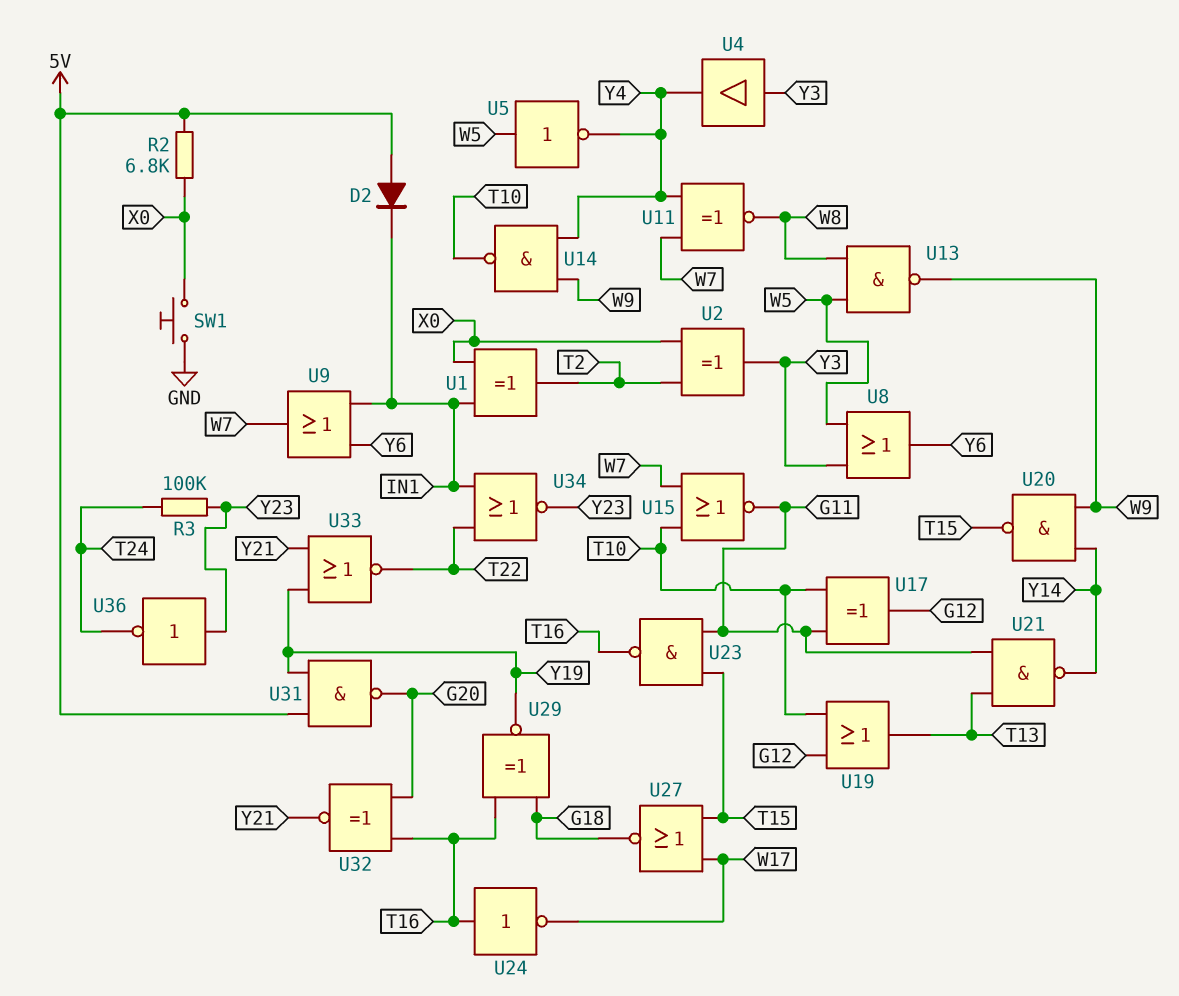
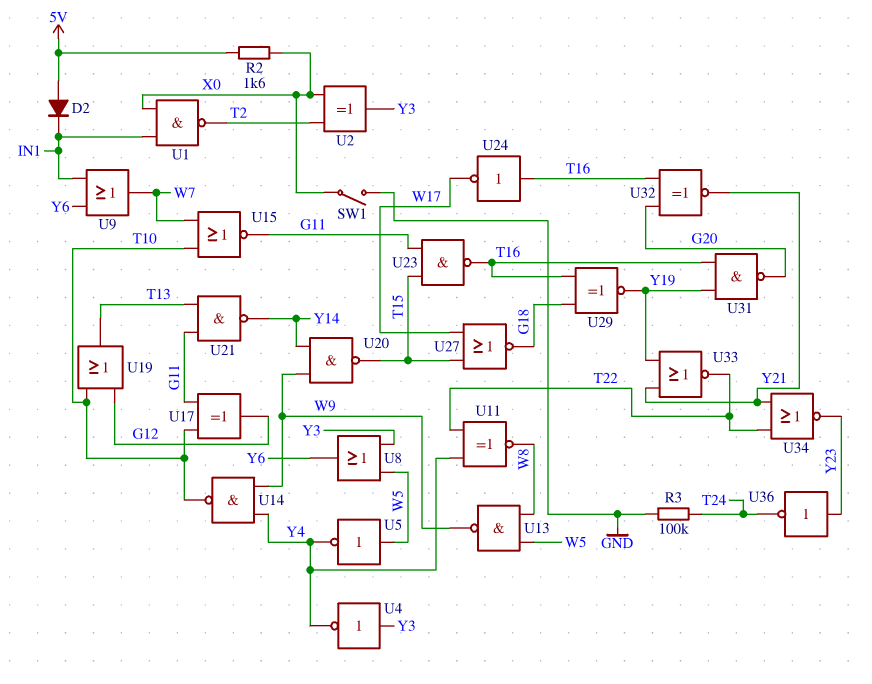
R2: 6.8k (5V, X0) -> 1.6k (5V, X0)
R3: 100k (T24, Y23) -> 100k (GND, T24)
SW1: button (GND, X0) -> switch (GND, X0)
U1: XOR (in IN1, in X0, out T2) -> NAND (in IN1, in X0, out T2)
U4: buffer (in Y3, out Y4) -> NOT (in Y3, out Y4)
U11: XNOR (in W7, in Y4, out W8) -> XNOR (in T22, in Y4, out W8)
U31: NAND (in 5V, in Y19, out G20) -> NAND (in T16, in Y19, out G20)
U34: NOR (in IN1, in T22, out Y23) -> NOR (in T22, in Y21, out Y23)

